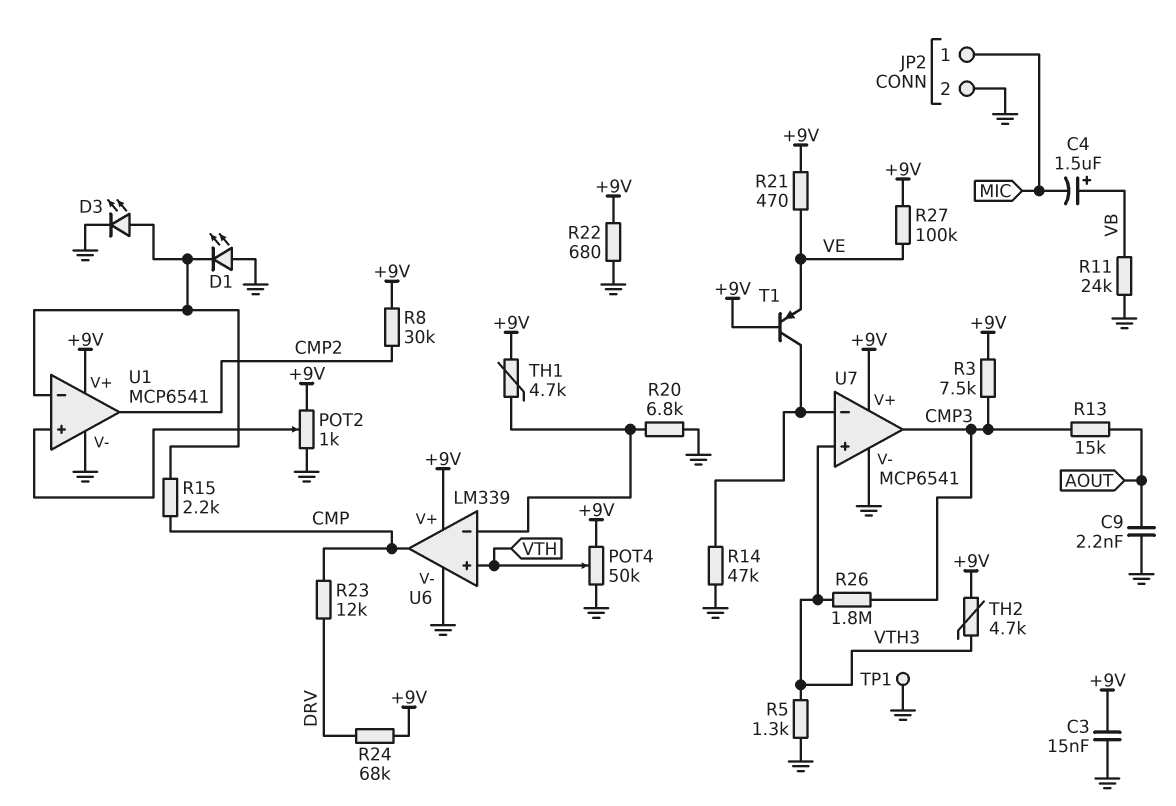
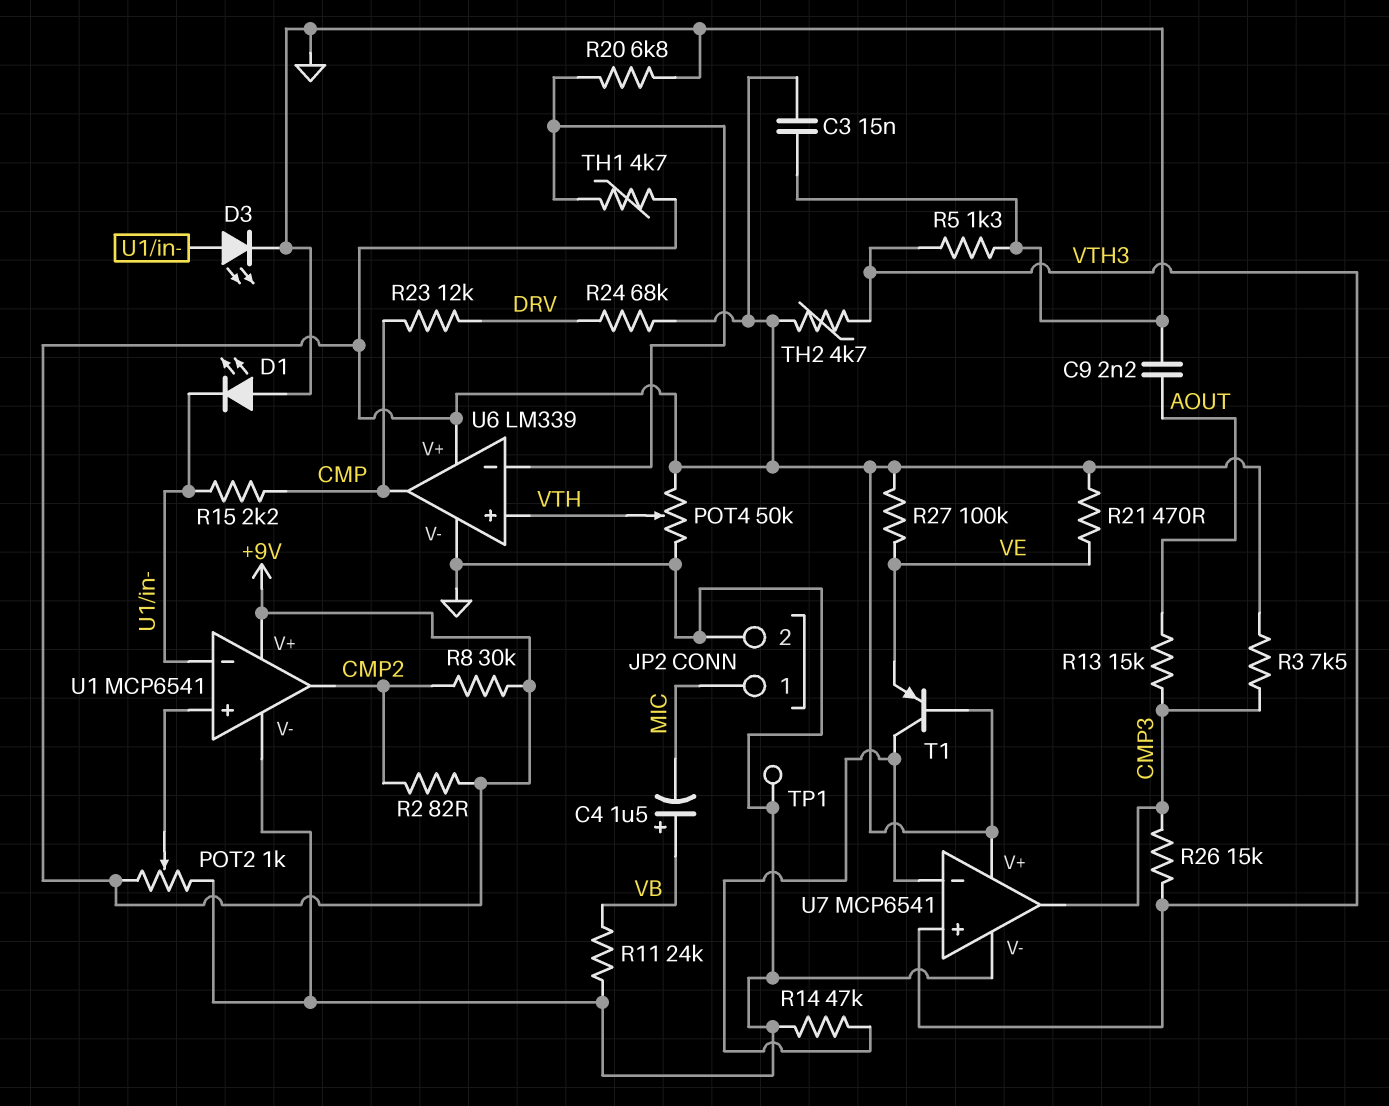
R2: none -> 82 (+9V, CMP2)
R22: 680 (+9V, GND) -> none
R26: 1.8M (CMP3, VTH3) -> 15k (CMP3, VTH3)

